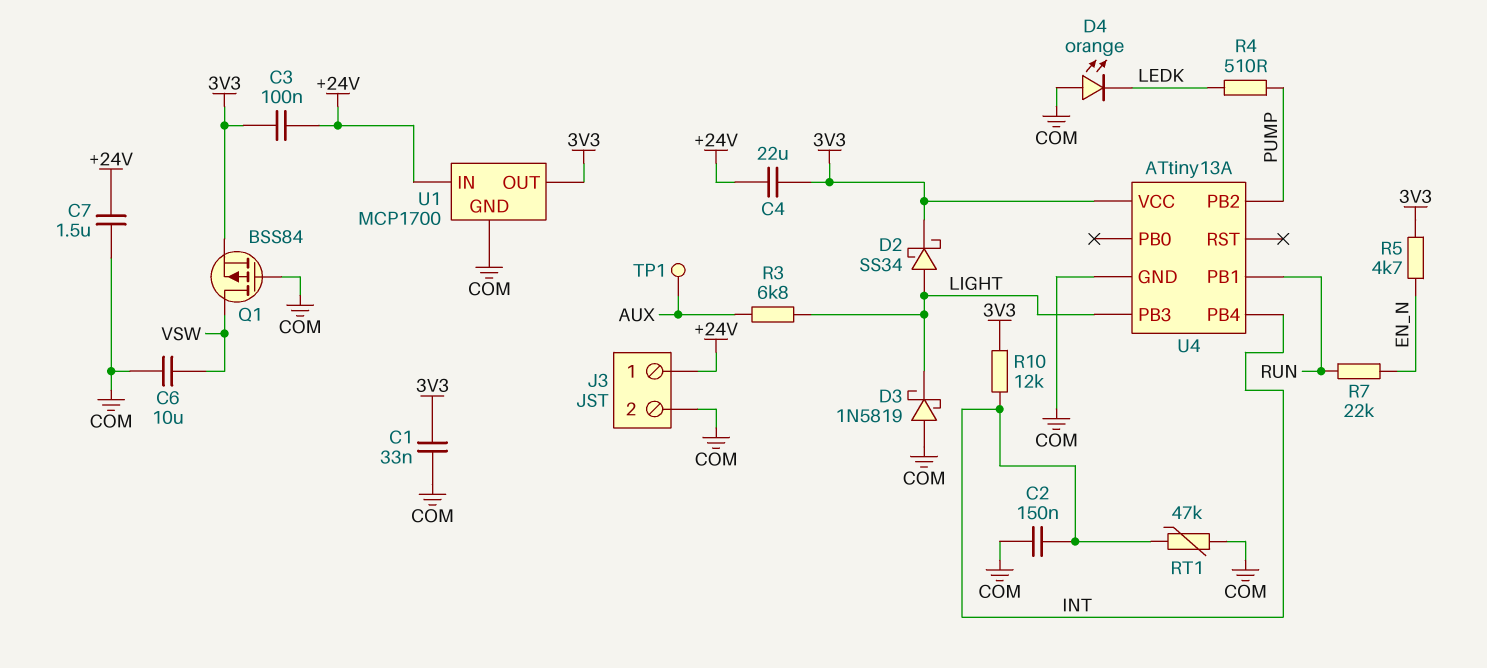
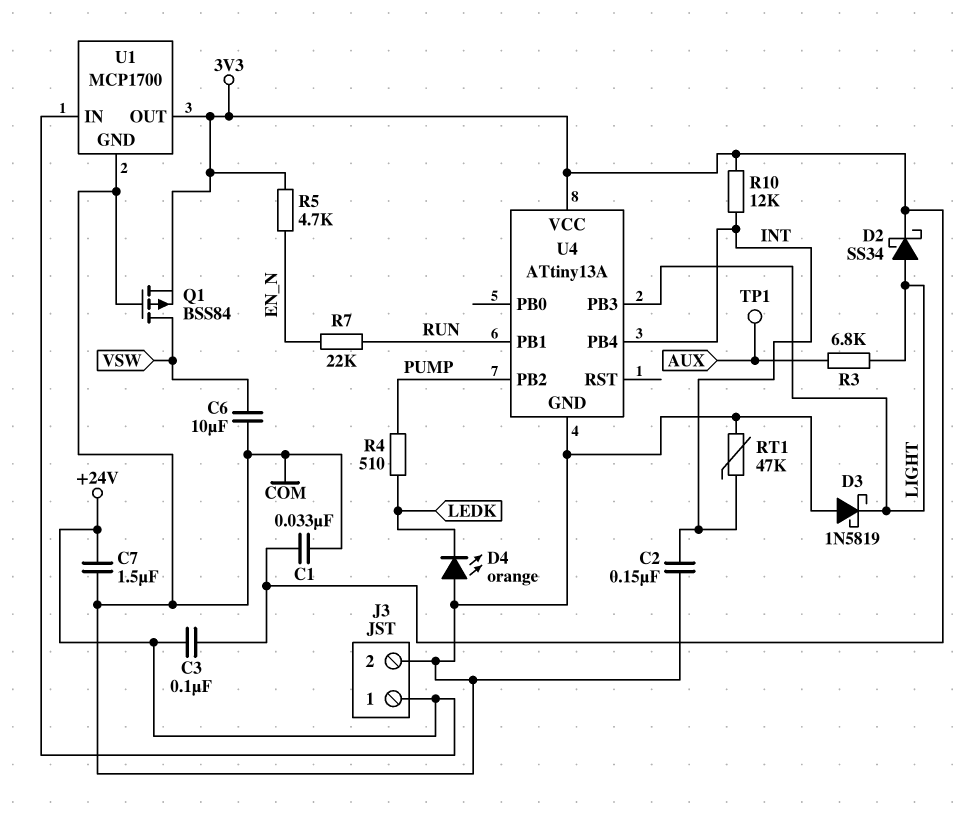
C4: 22uF (+24V, 3V3) -> none

